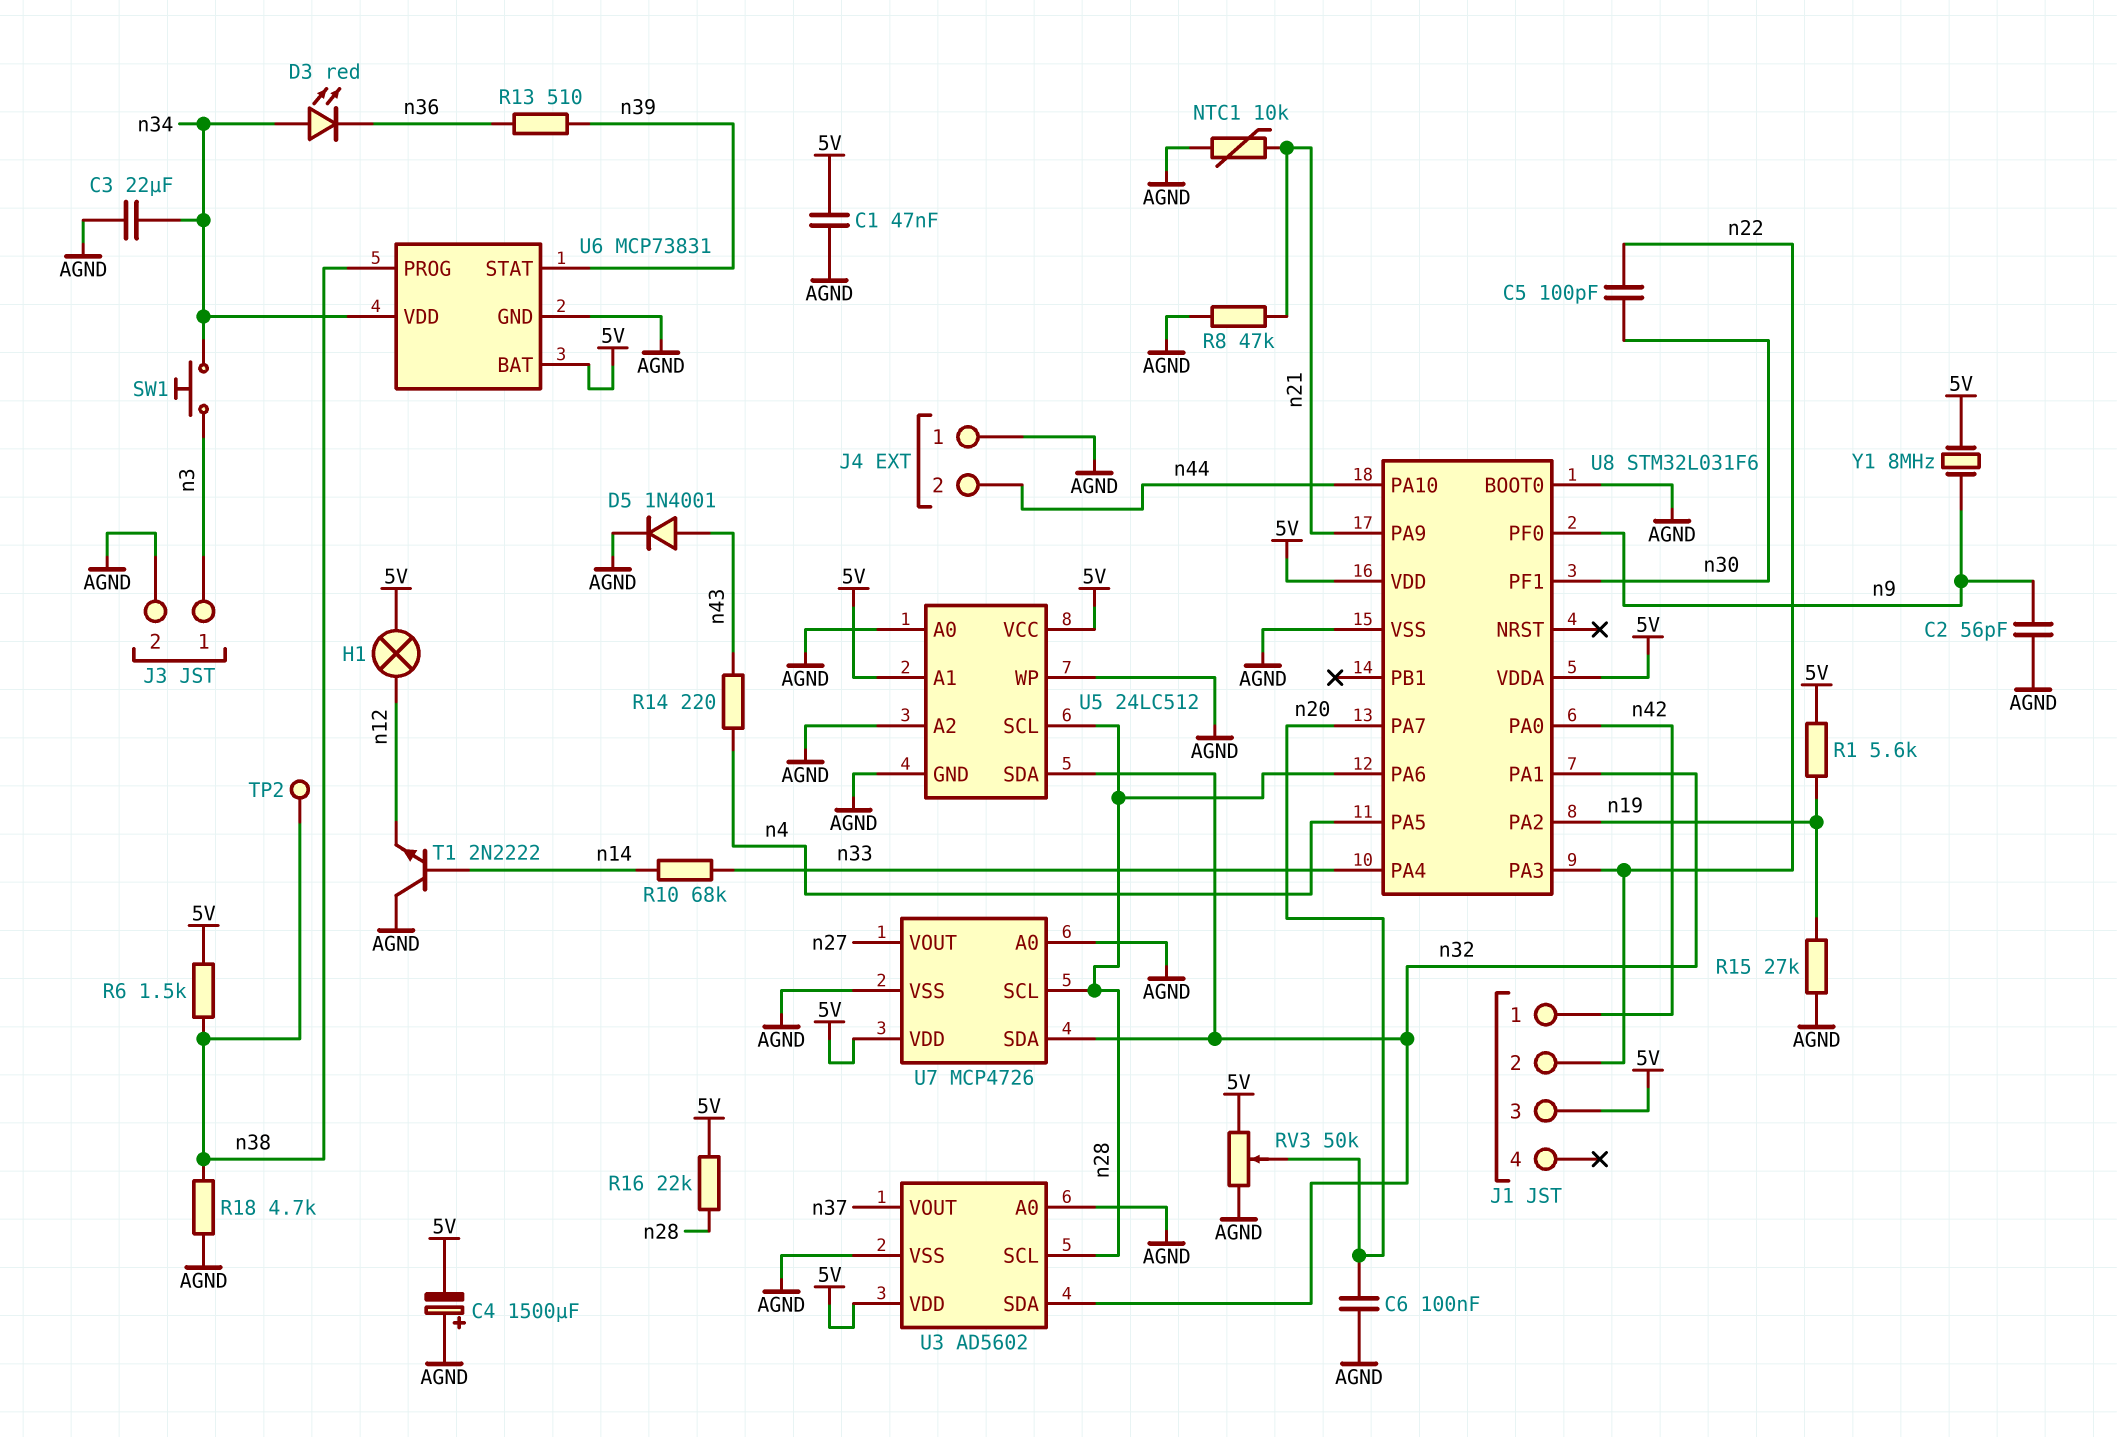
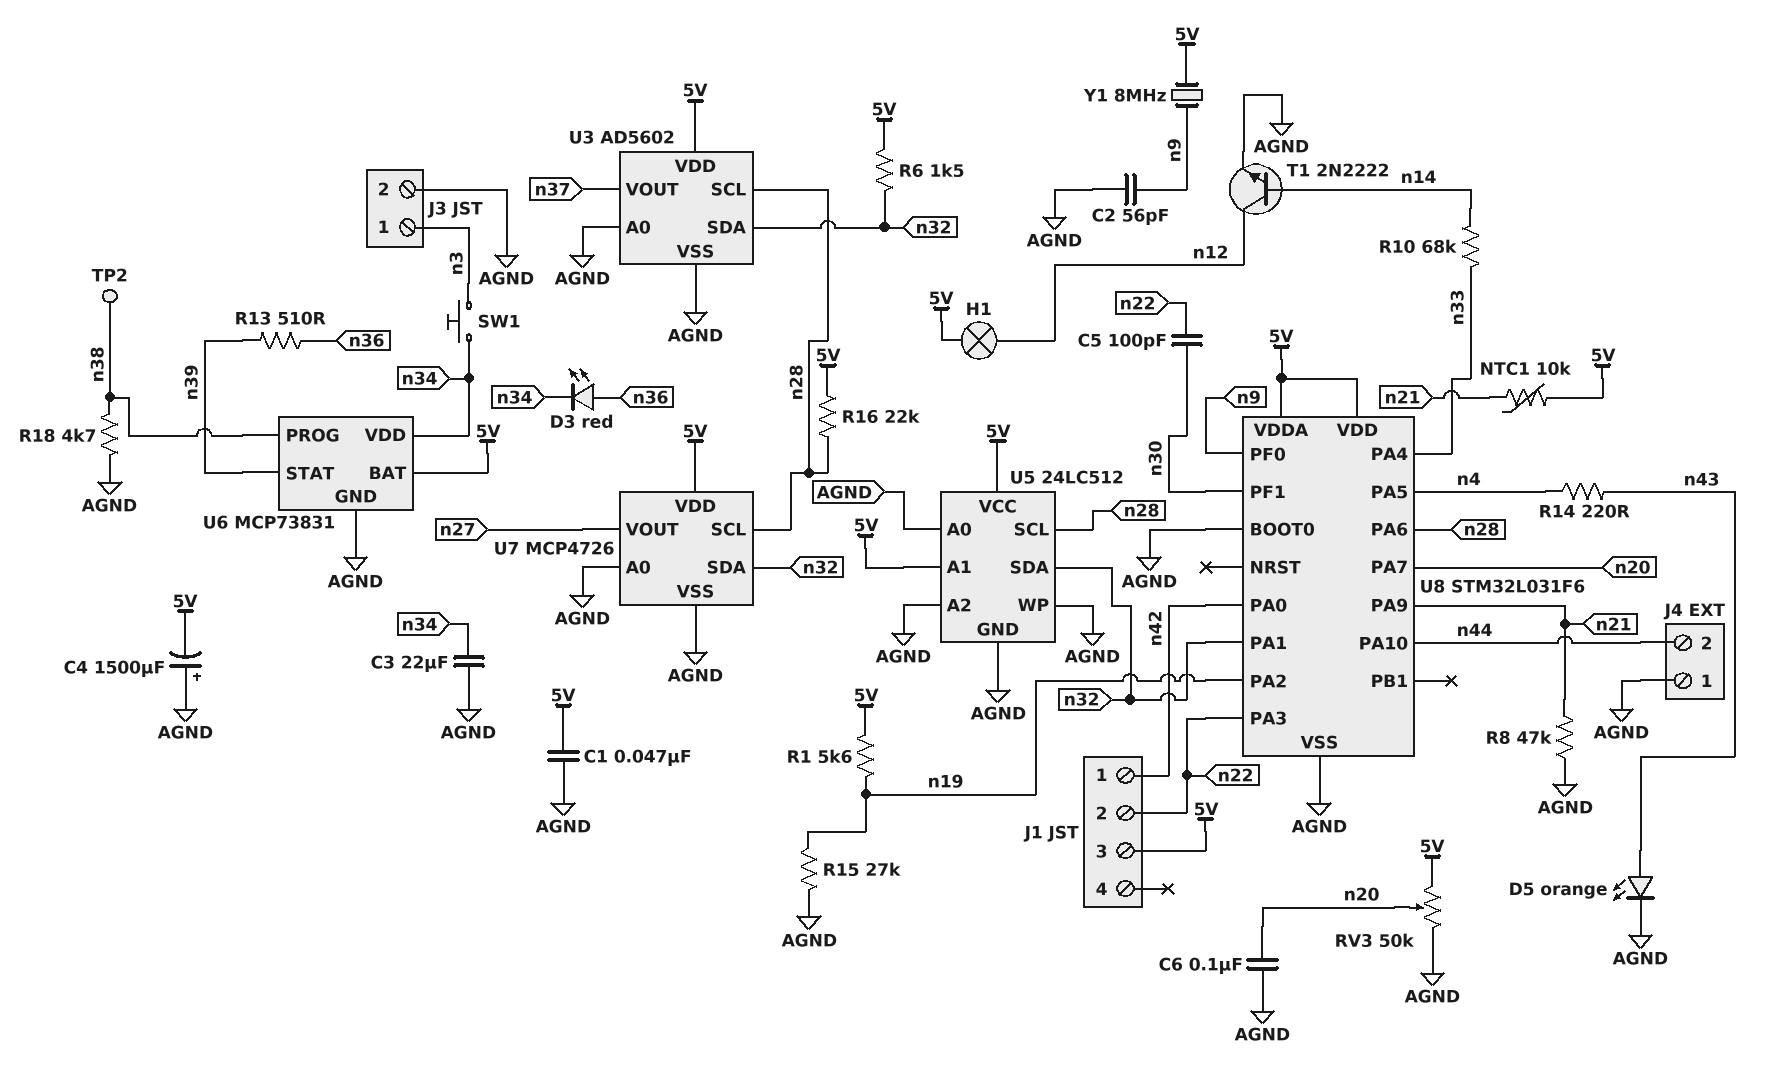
D3: LED red (A n34, K n36) -> LED red (A n36, K n34)
D5: diode 1N4001 (A n43, K AGND) -> LED orange (A n43, K AGND)
NTC1: 10k (AGND, n21) -> 10k (5V, n21)
R6: 1.5k (5V, n38) -> 1.5k (5V, n32)
T1: NPN 2N2222 (B n14, C AGND, E n12) -> NPN 2N2222 (B n14, C n12, E AGND)

